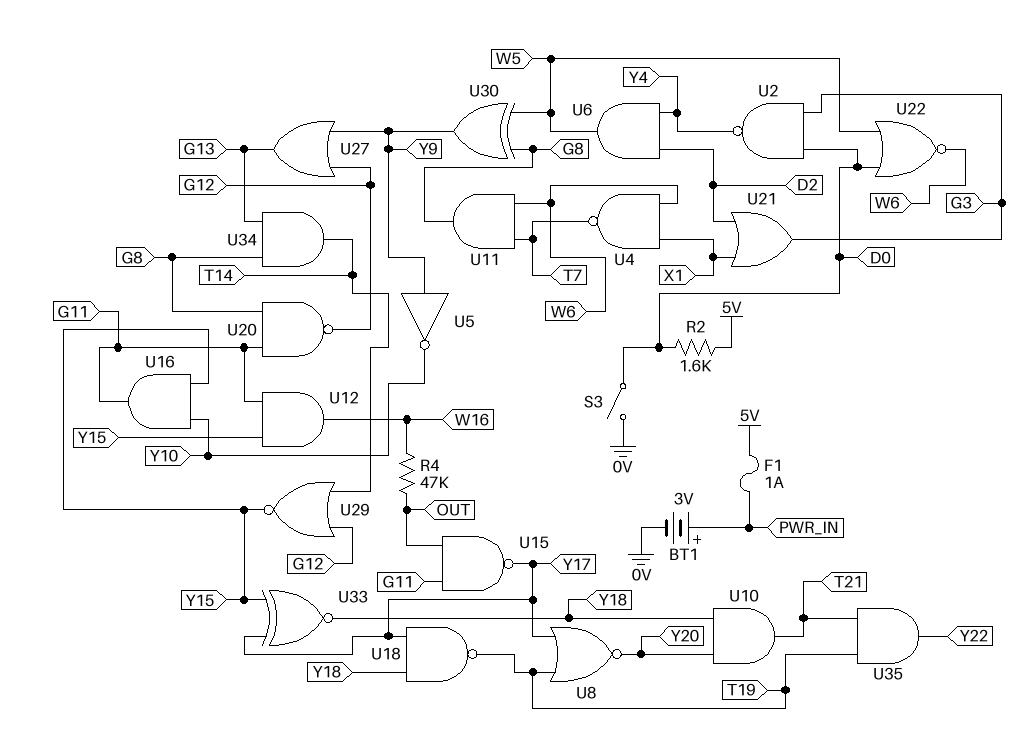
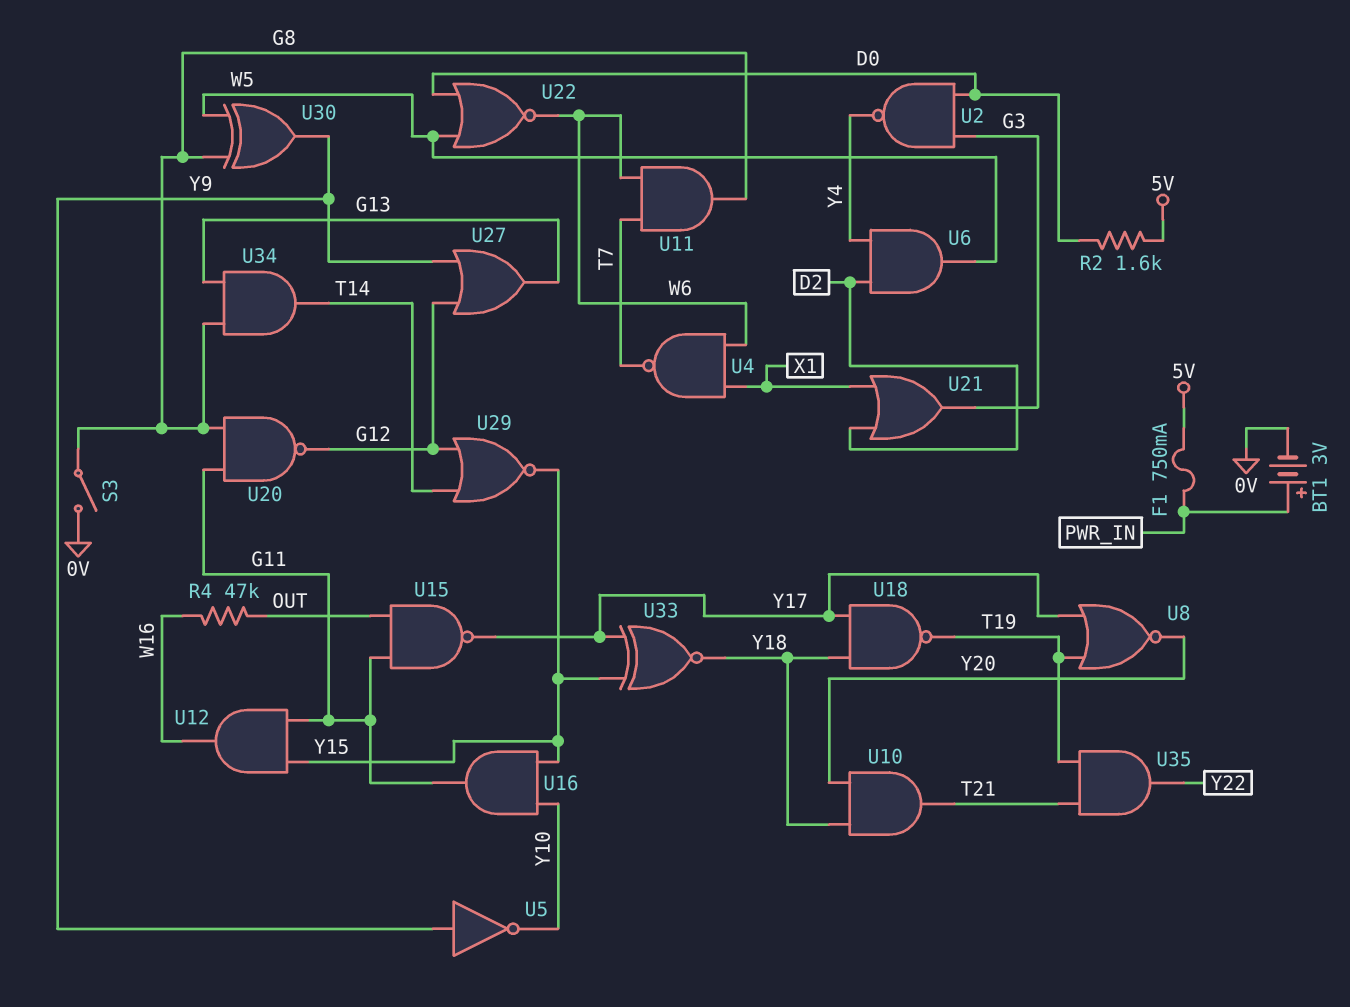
F1: 1A (5V, PWR_IN) -> 750mA (5V, PWR_IN)
S3: switch (0V, D0) -> switch (0V, G8)

